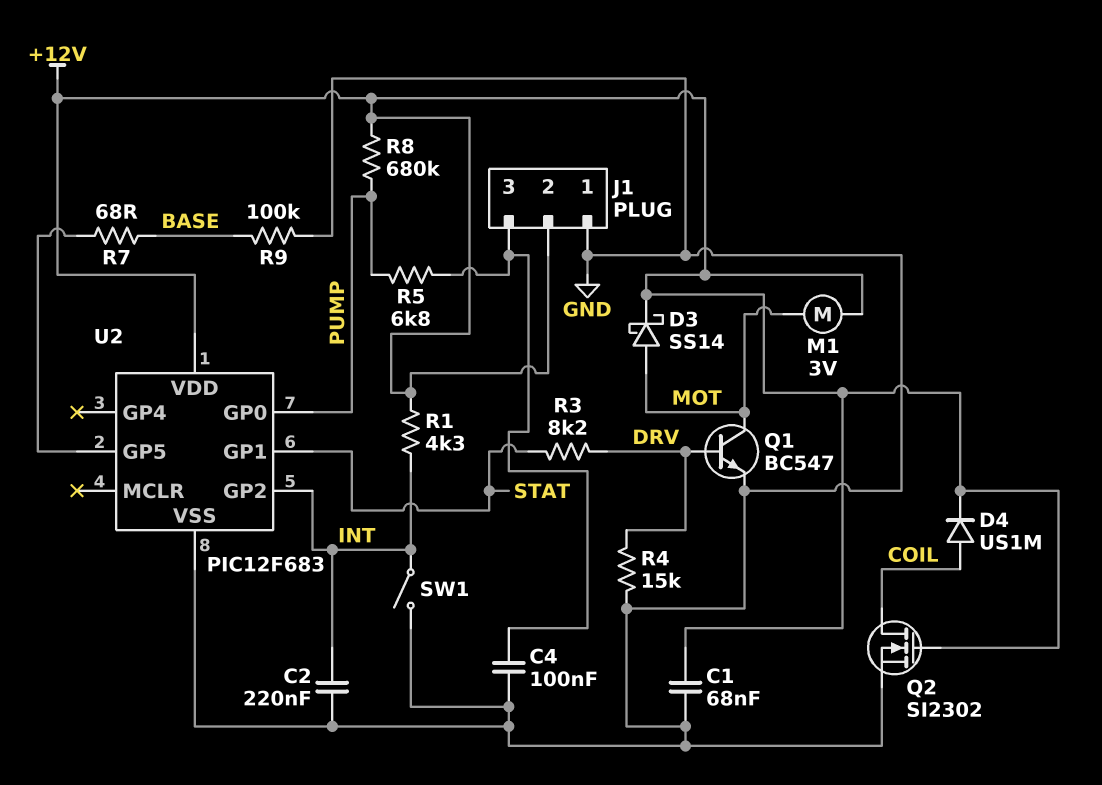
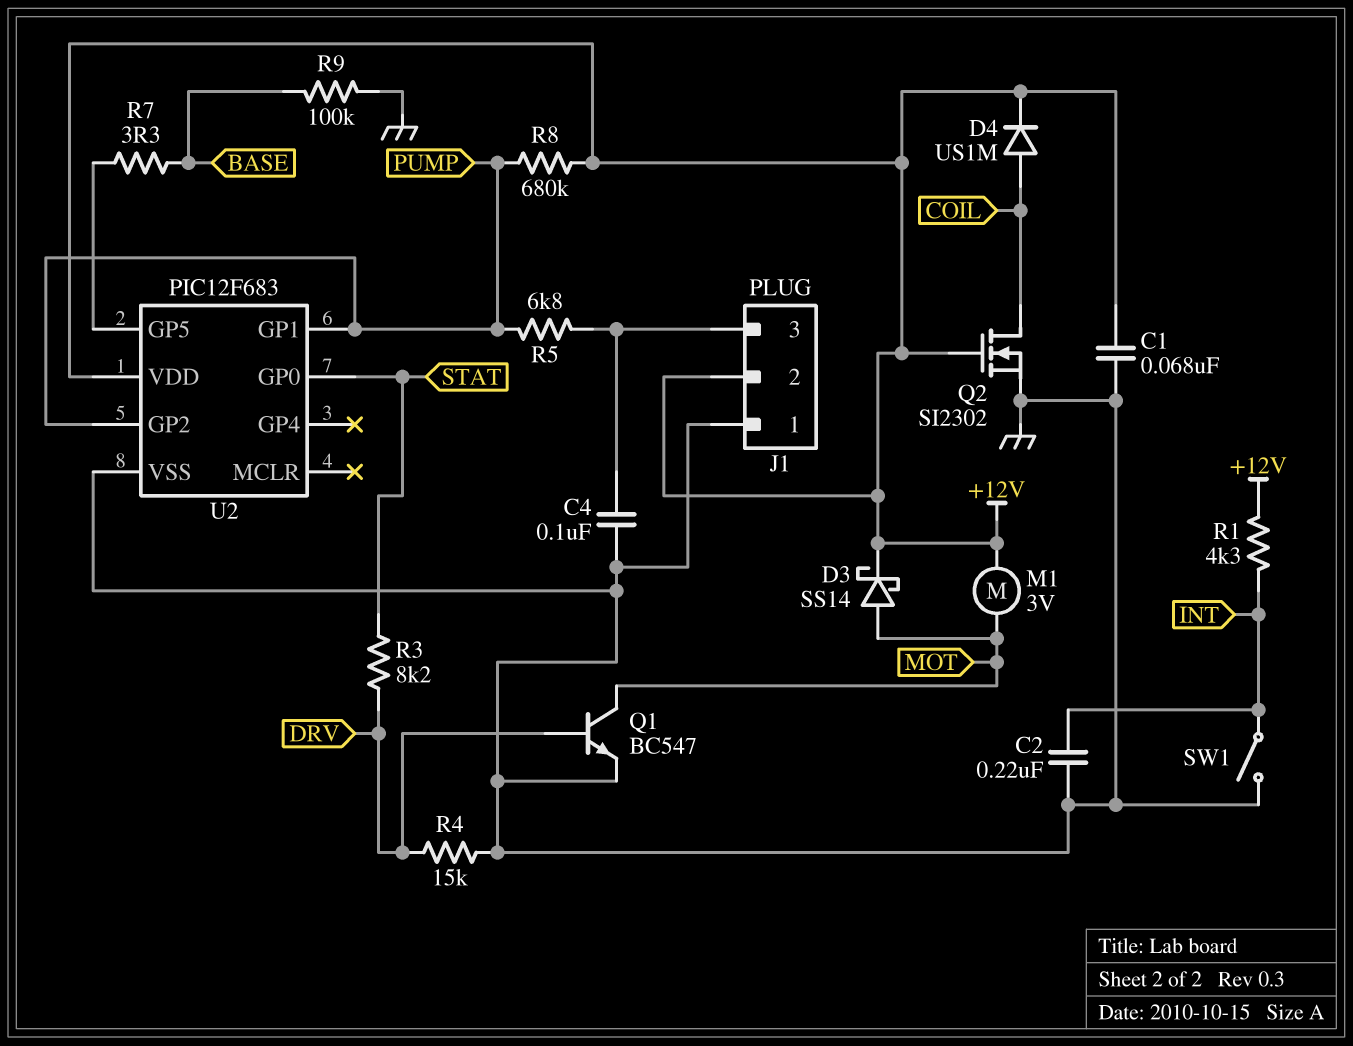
R7: 68 (BASE, U2/GP5) -> 3.3 (BASE, U2/GP5)
U2 pin GP0: PUMP -> STAT
U2 pin GP1: STAT -> PUMP
U2 pin GP2: INT -> PUMP

